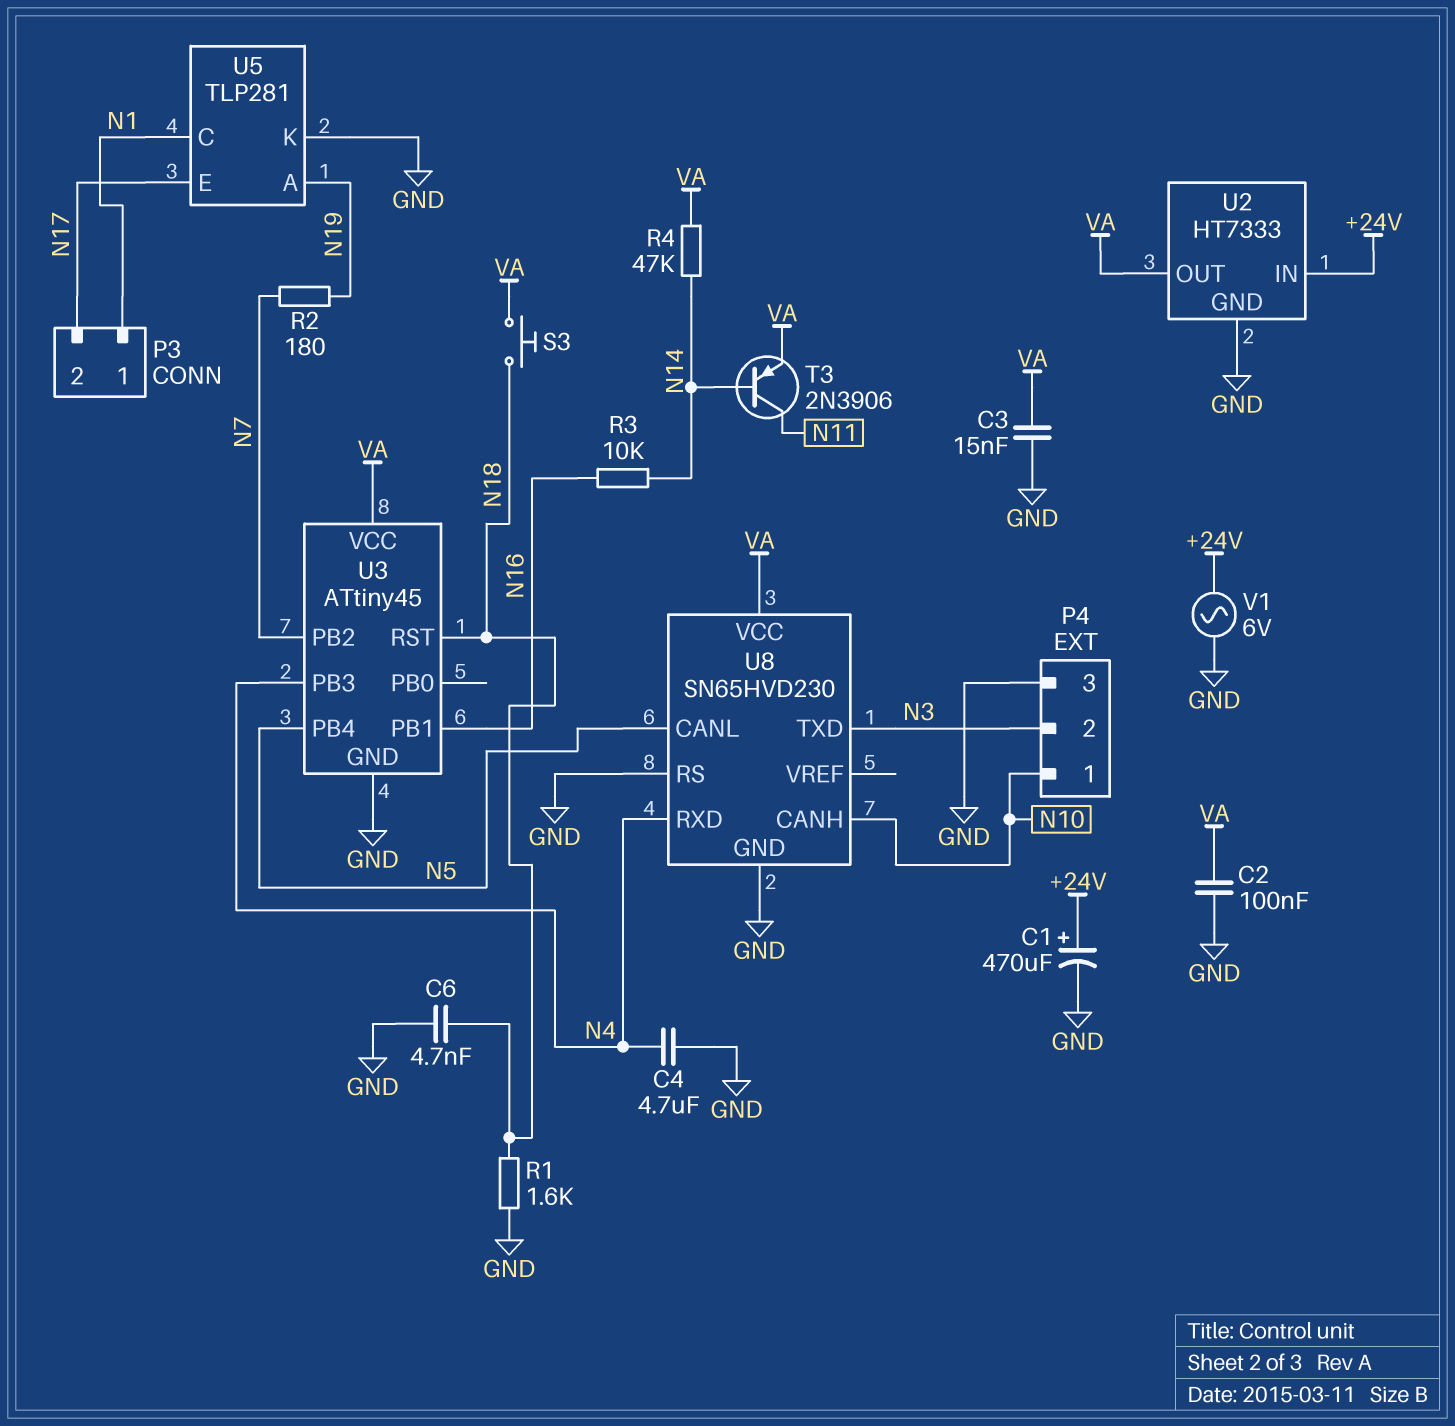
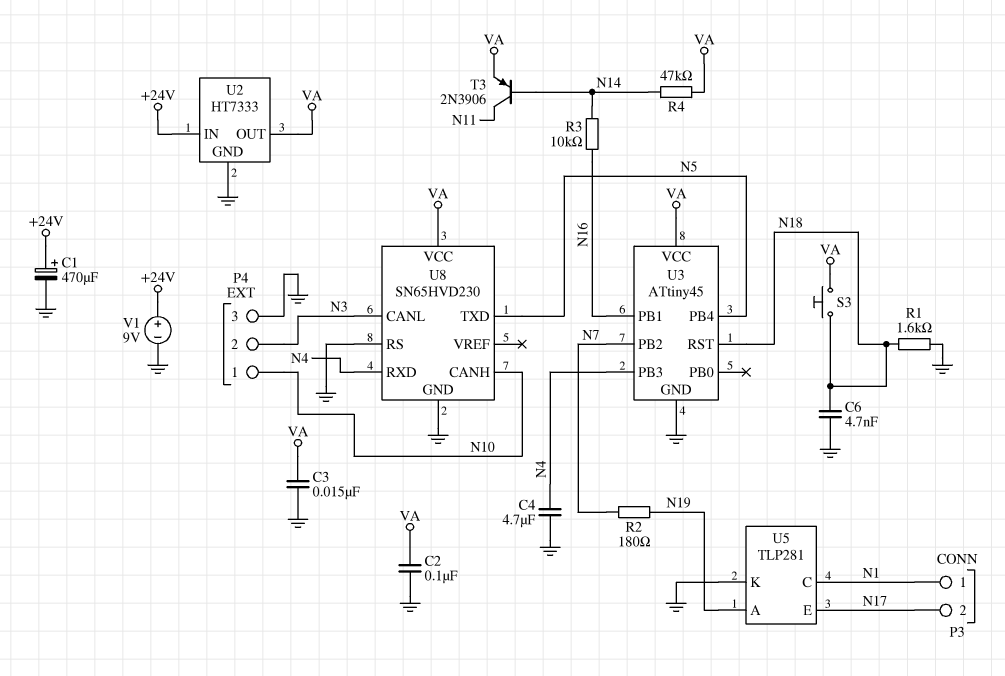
U8 pin CANL: N5 -> N3
U8 pin TXD: N3 -> N5
V1: AC 6V (+24V, GND) -> 9V (plus +24V, minus GND)

